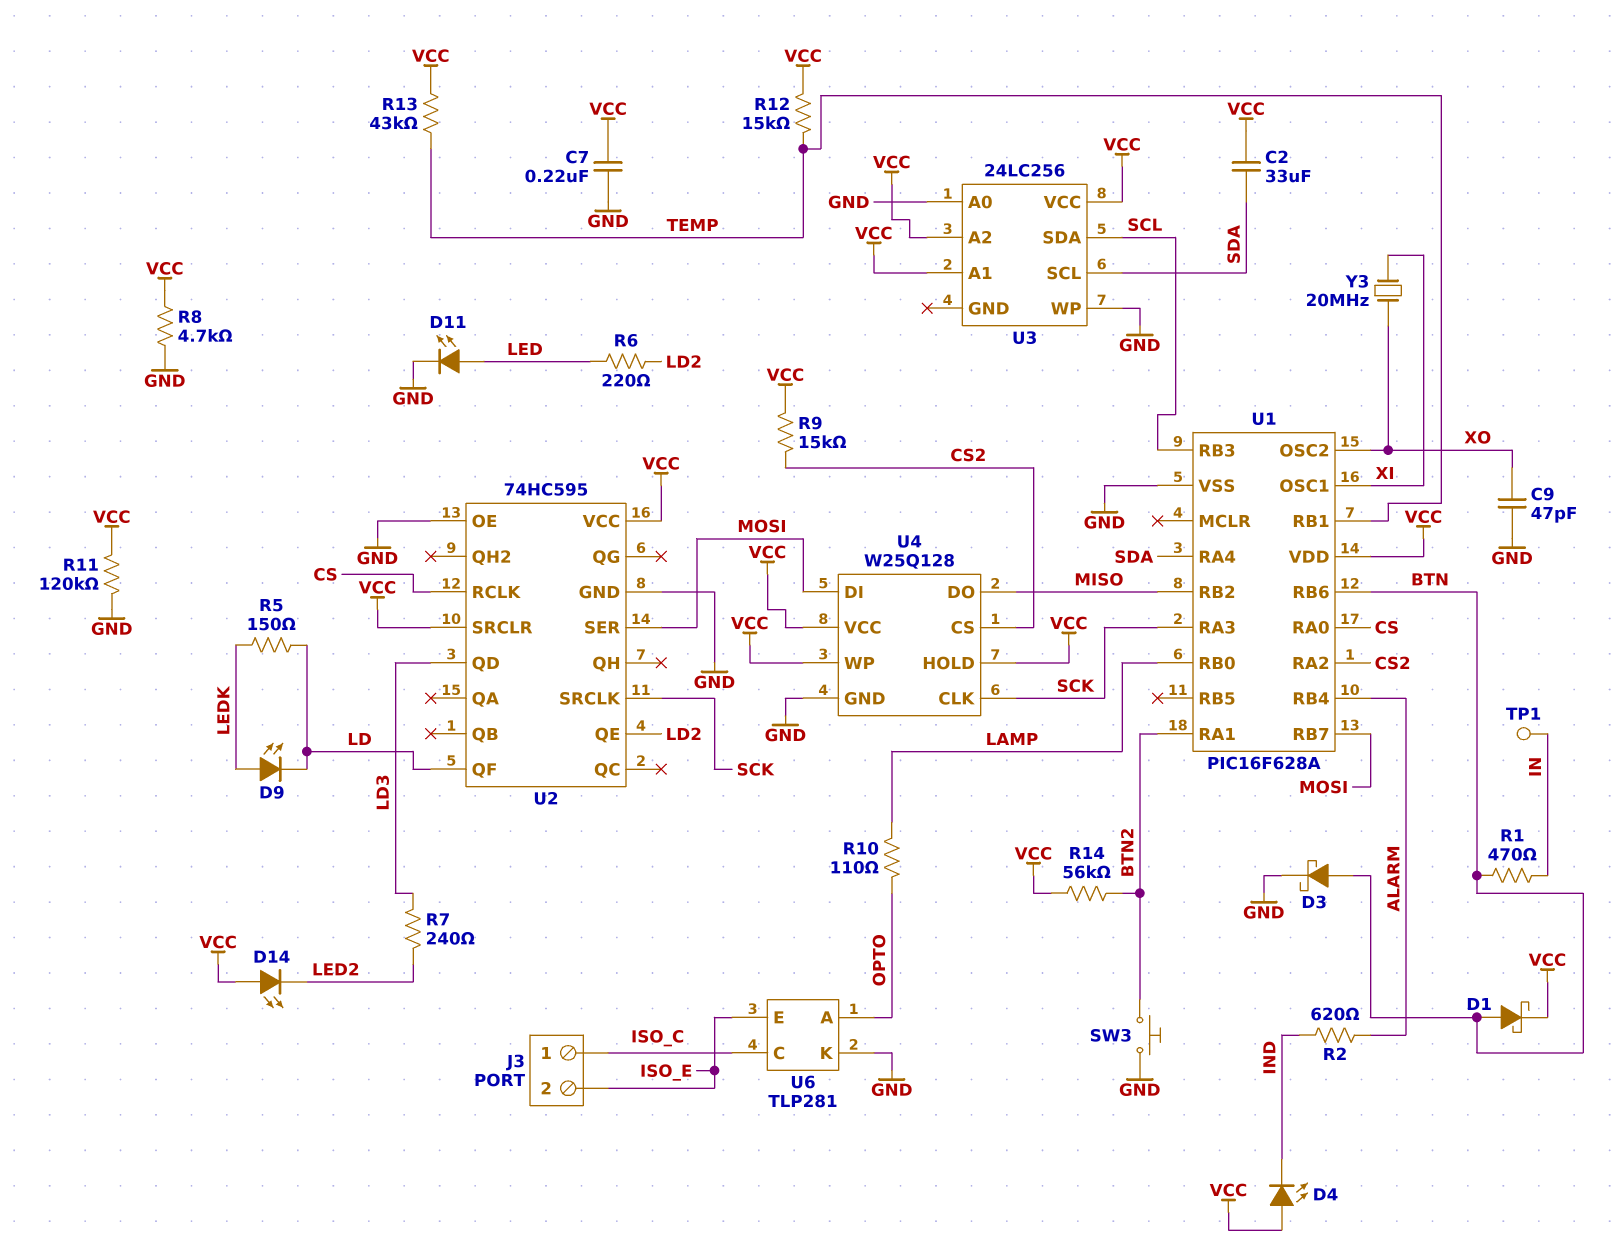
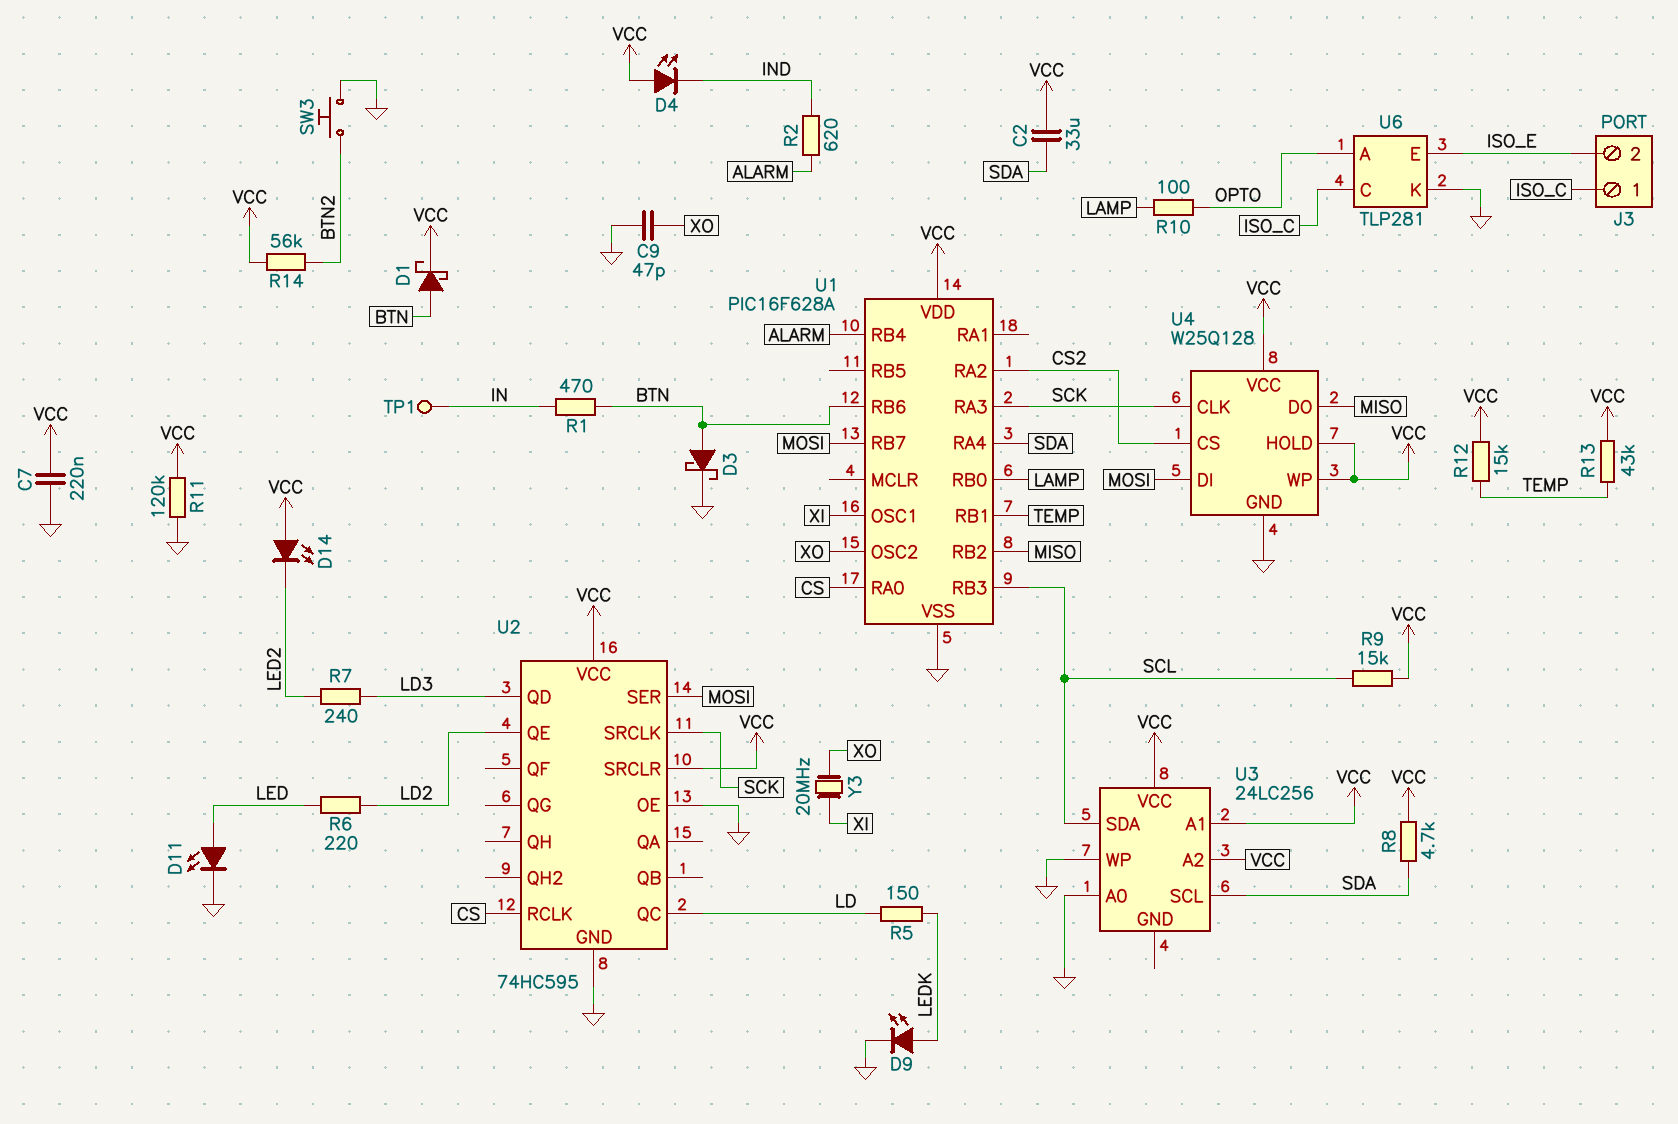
D9: LED (A LEDK, K LD) -> LED (A LEDK, K GND)
R8: 4.7k (GND, VCC) -> 4.7k (SDA, VCC)
R9: 15k (CS2, VCC) -> 15k (SCL, VCC)
R10: 110 (LAMP, OPTO) -> 100 (LAMP, OPTO)
U1 pin RA1: BTN2 -> none
U2 pin QC: none -> LD
U2 pin QF: LD -> none

